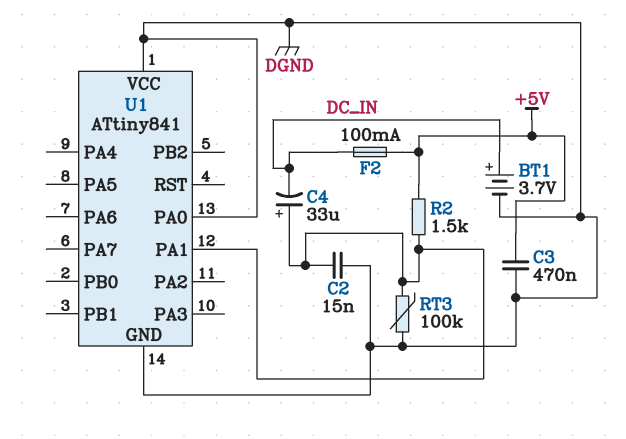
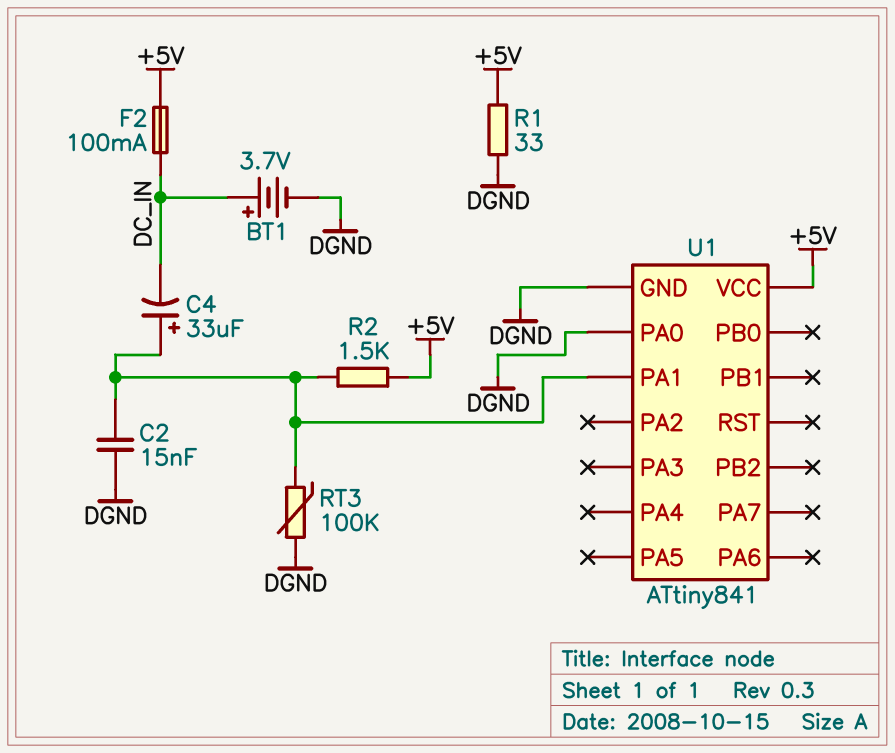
C3: 470nF (+5V, DGND) -> none
R1: none -> 33 (+5V, DGND)
U1 pin VCC: DGND -> +5V

